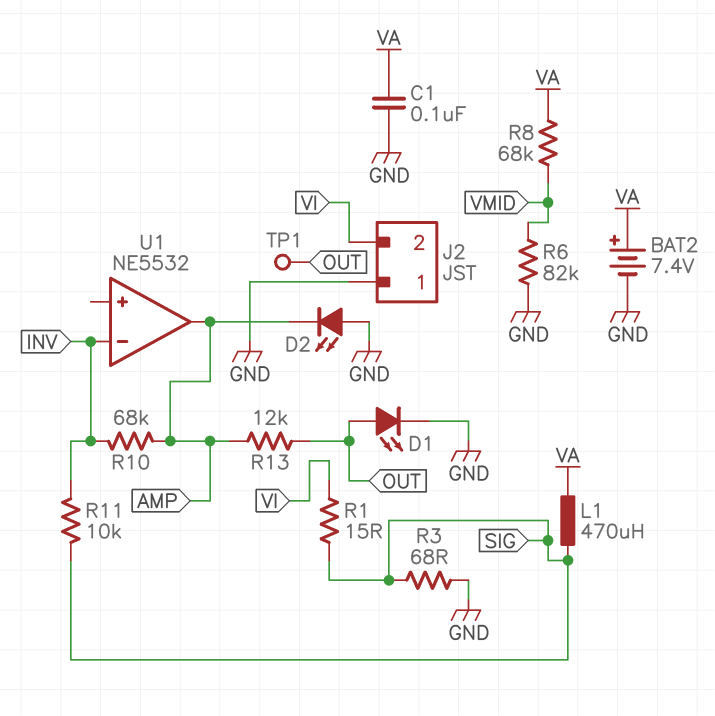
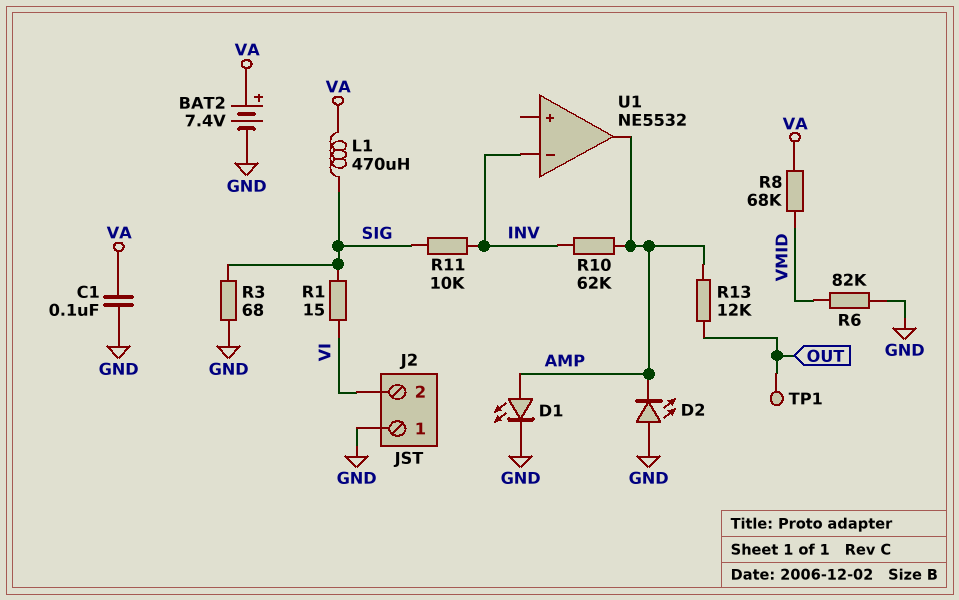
D1: LED (A OUT, K GND) -> LED (A AMP, K GND)
R10: 68k (AMP, INV) -> 62k (AMP, INV)

